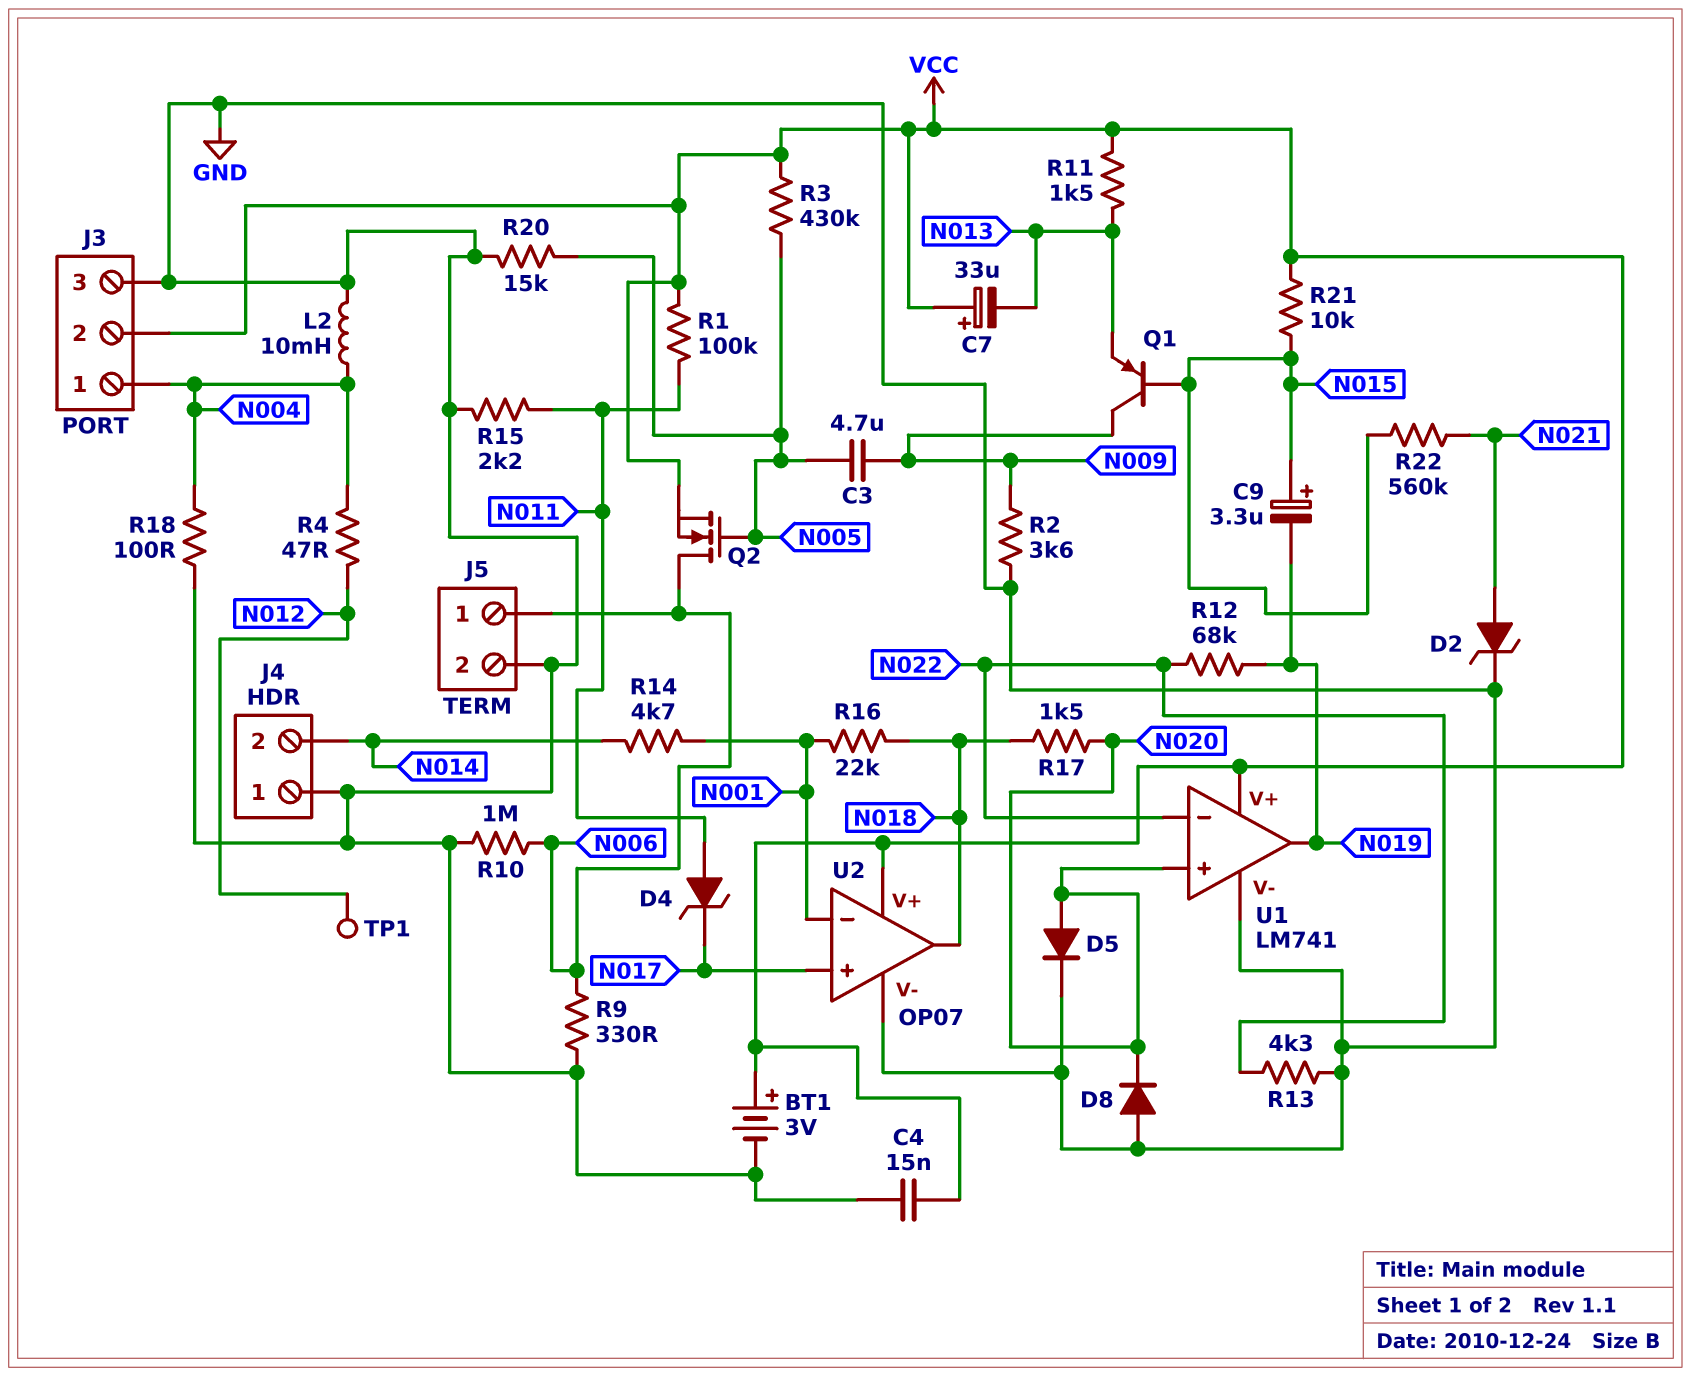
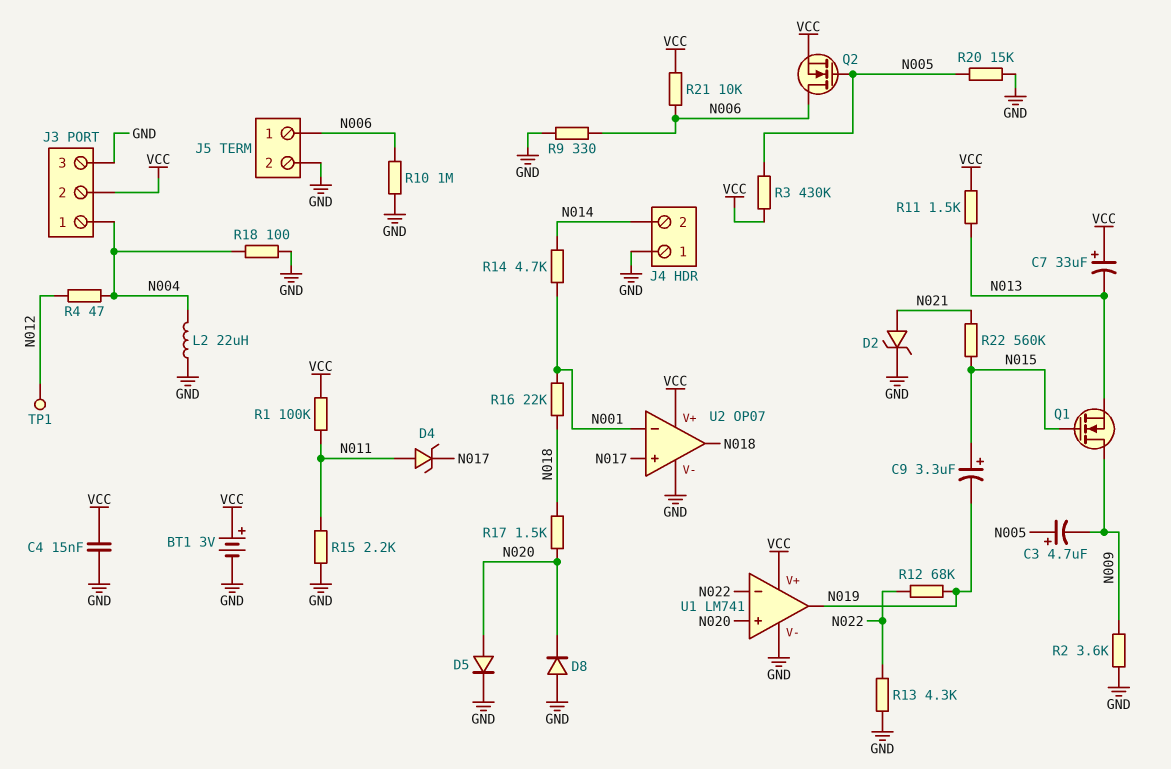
C3: 4.7uF (N005, N009) -> 4.7uF (plus N005, minus N009)
L2: 10mH (GND, N004) -> 22uH (GND, N004)
Q1: PNP (B N015, C N009, E N013) -> NMOS (G N015, D N009, S N013)
R21: 10k (N015, VCC) -> 10k (N006, VCC)

